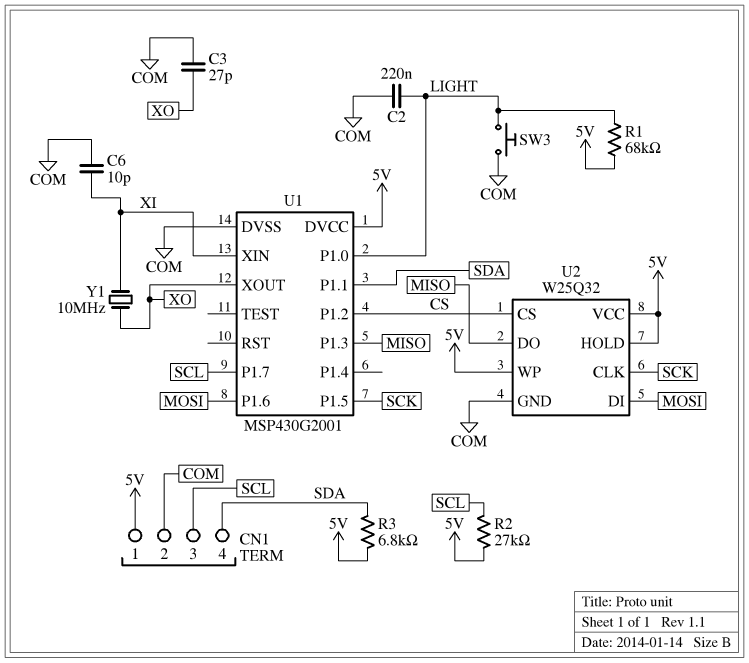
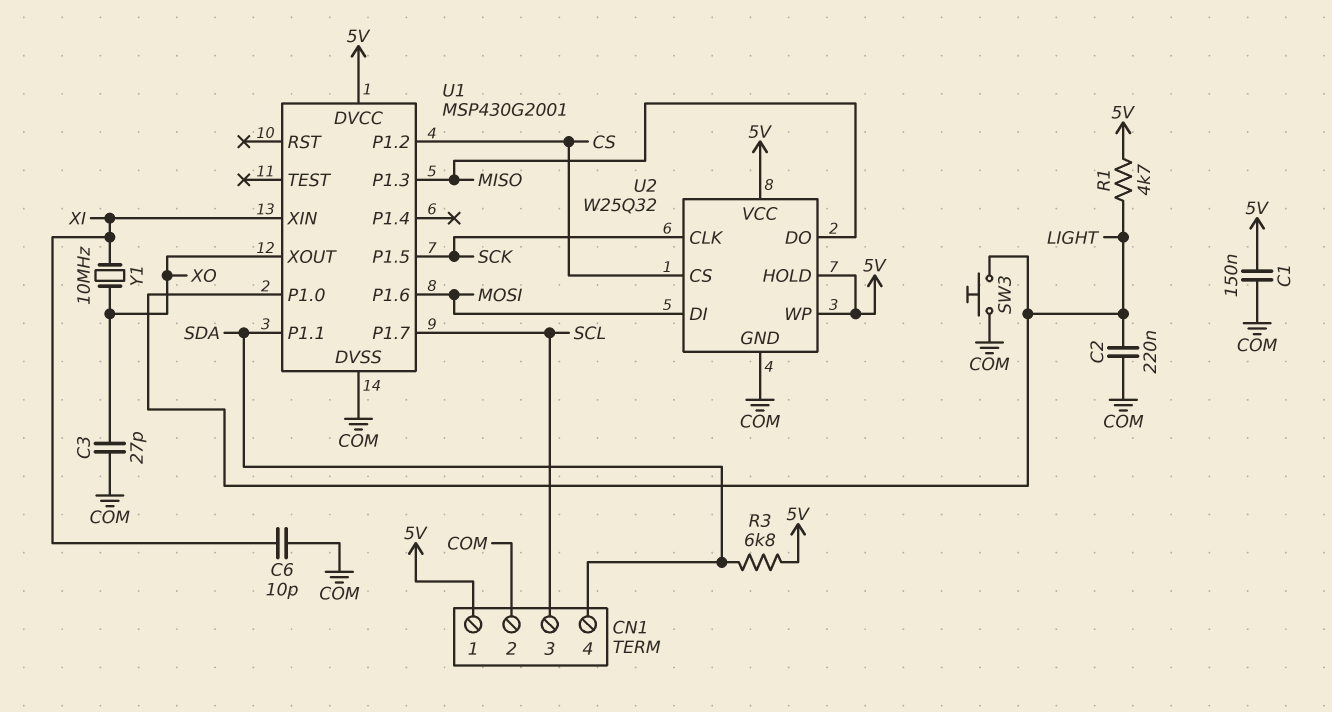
C1: none -> 150nF (5V, COM)
R1: 68k (5V, LIGHT) -> 4.7k (5V, LIGHT)
R2: 27k (5V, SCL) -> none

